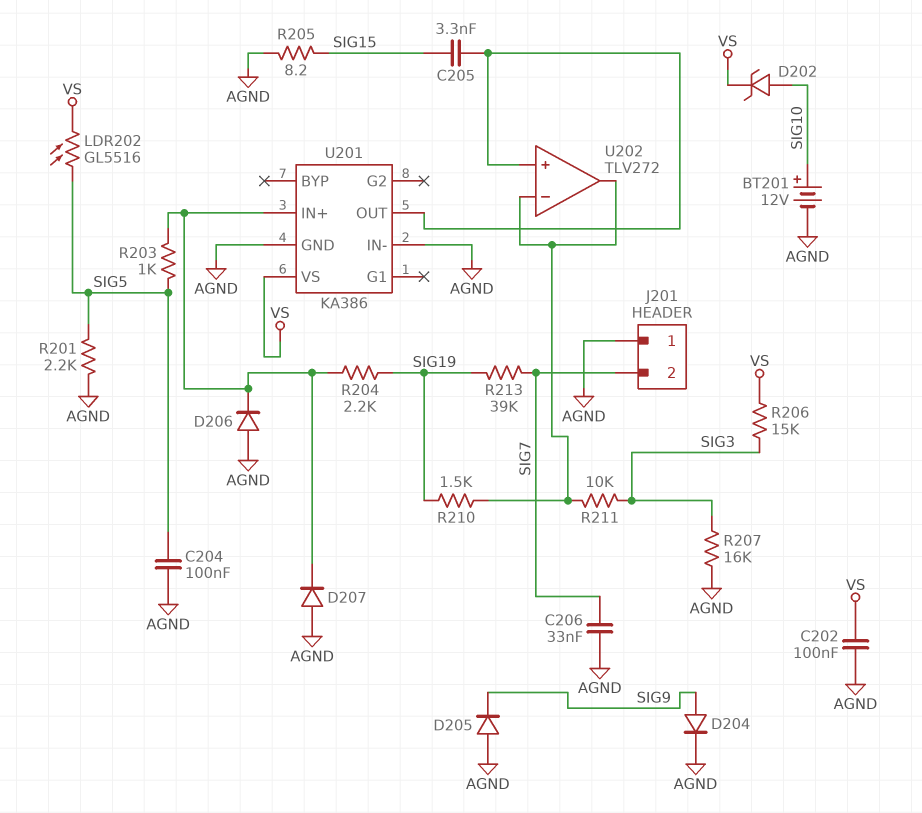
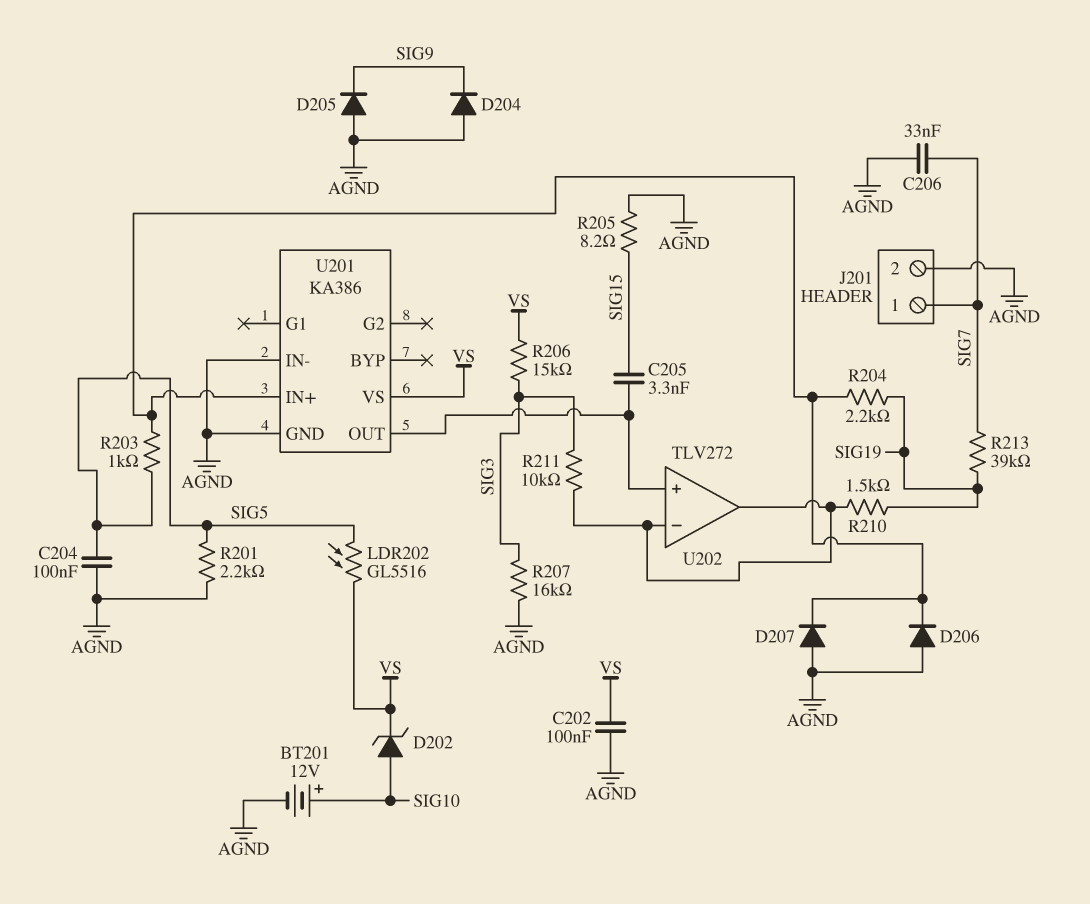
D204: diode (A SIG9, K AGND) -> diode (A AGND, K SIG9)
J201 pin 1: AGND -> SIG7
J201 pin 2: SIG7 -> AGND

